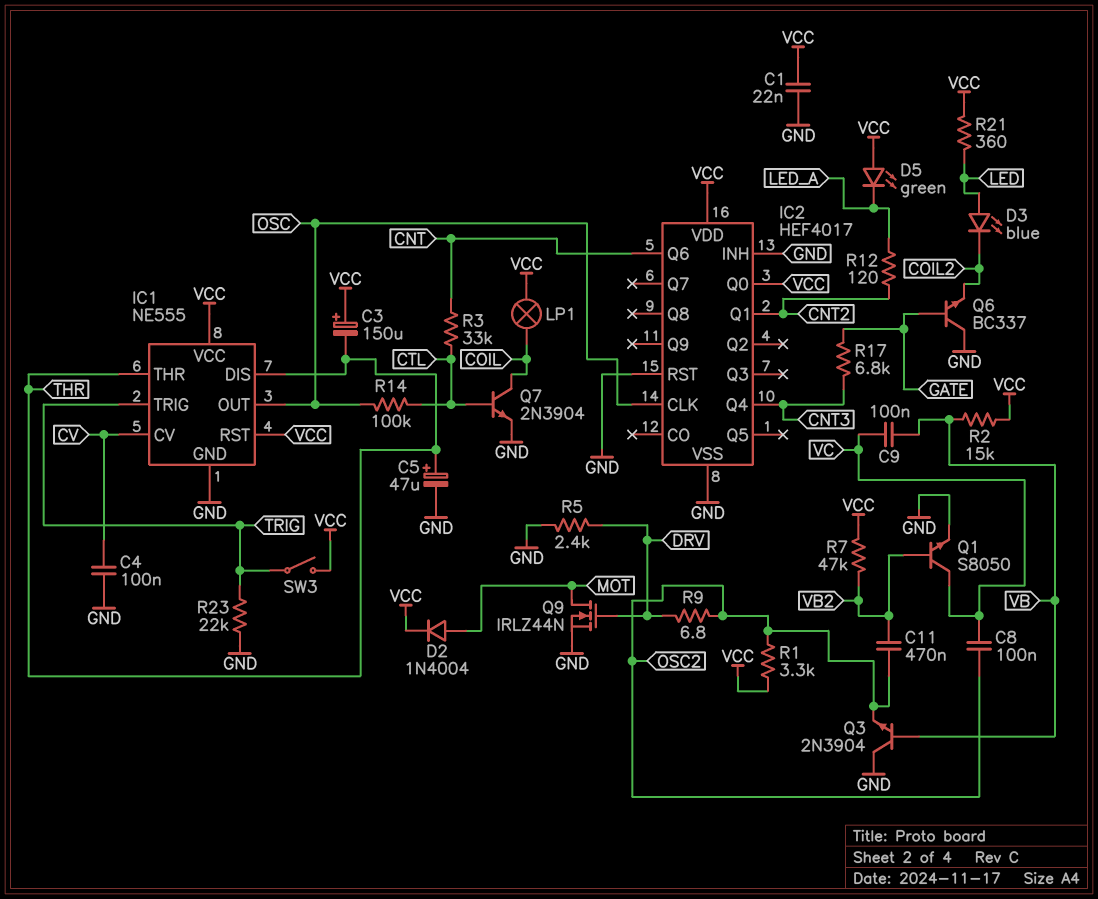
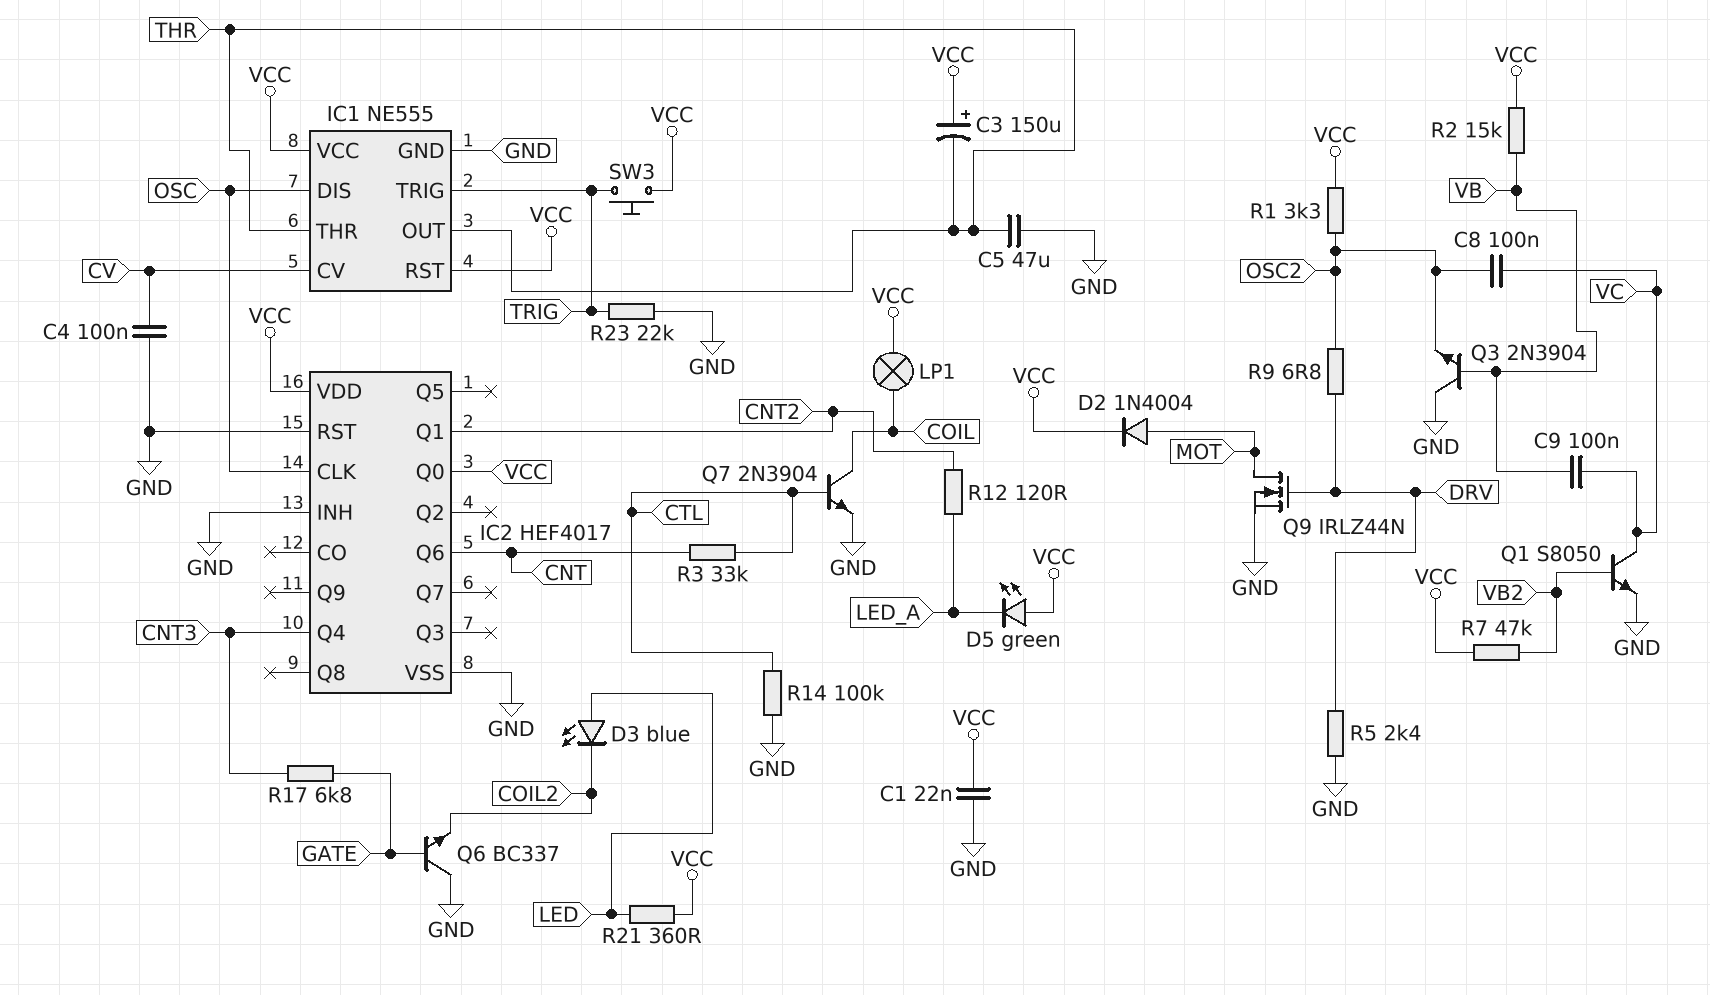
C5: 47uF (plus THR, minus GND) -> 47uF (GND, THR)
C11: 470nF (OSC2, VB2) -> none
IC1 pin DIS: THR -> OSC
IC1 pin OUT: OSC -> THR
R14: 100k (CTL, OSC) -> 100k (CTL, GND)
SW3: switch (TRIG, VCC) -> button (TRIG, VCC)

